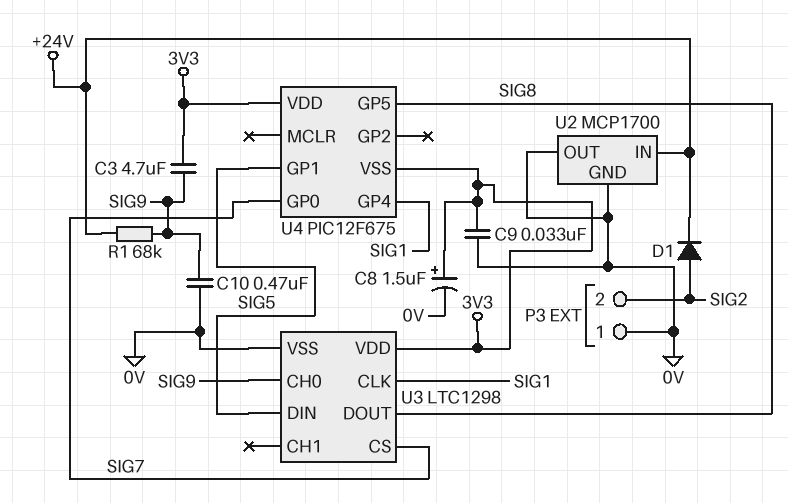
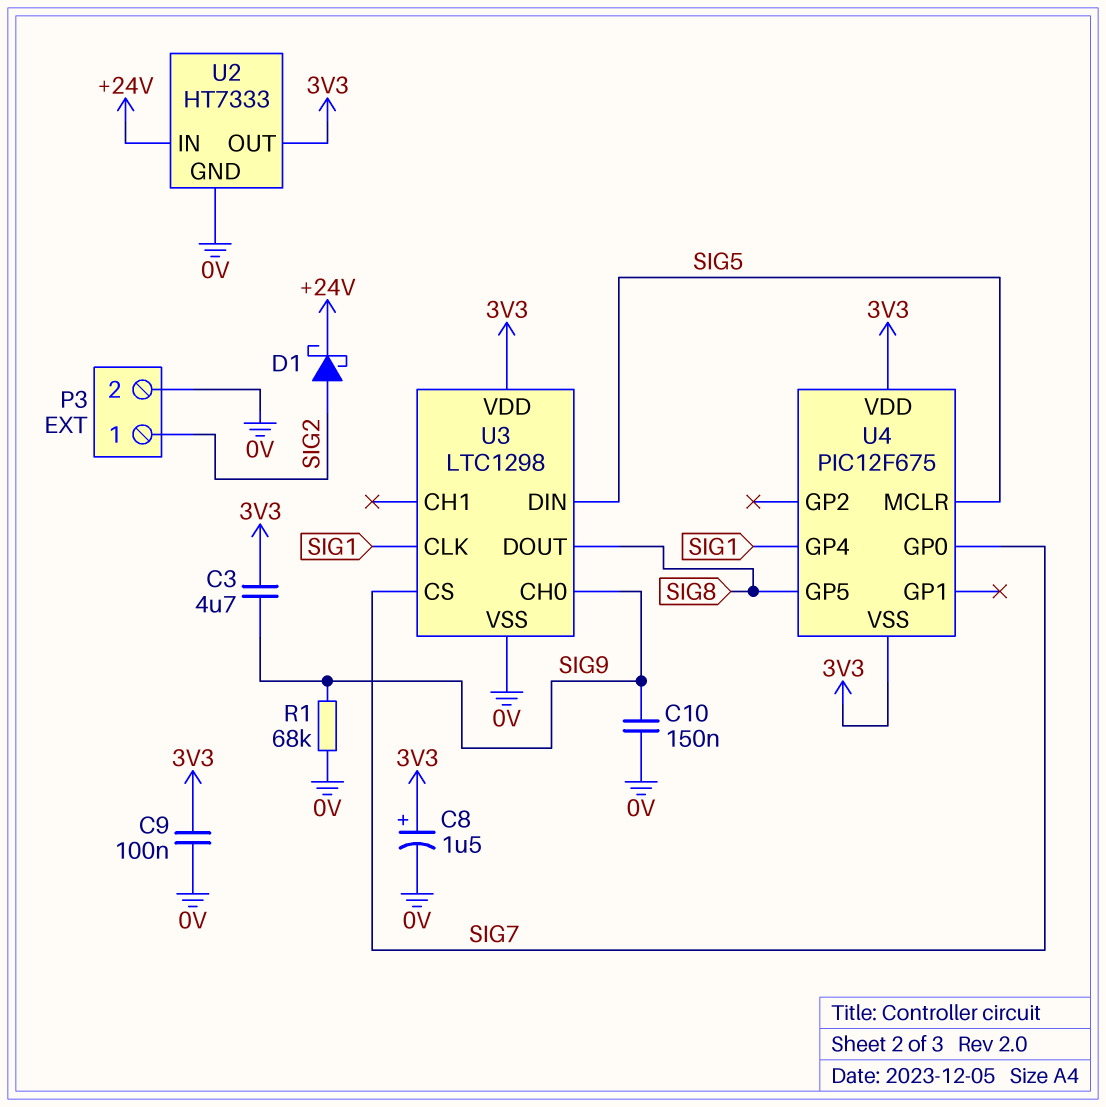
C9: 33nF (0V, 3V3) -> 100nF (0V, 3V3)
C10: 470nF (0V, SIG9) -> 150nF (0V, SIG9)
D1: diode (A SIG2, K +24V) -> schottky (A SIG2, K +24V)
P3 pin 1: 0V -> SIG2
P3 pin 2: SIG2 -> 0V
R1: 68k (+24V, SIG9) -> 68k (0V, SIG9)
U2: MCP1700 -> HT7333
U2 pin OUT: 0V -> 3V3
U4 pin GP1: SIG5 -> none
U4 pin MCLR: none -> SIG5

